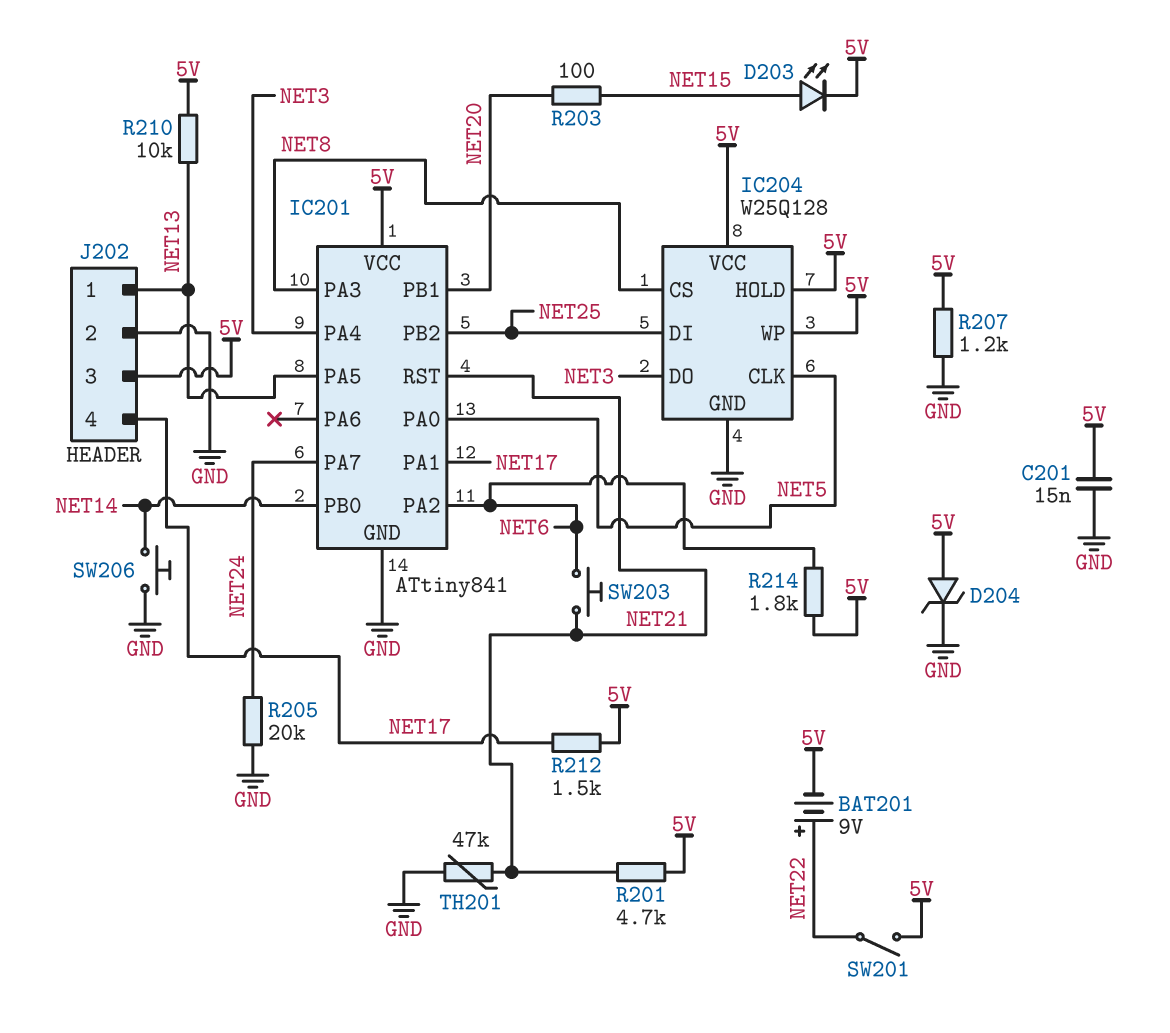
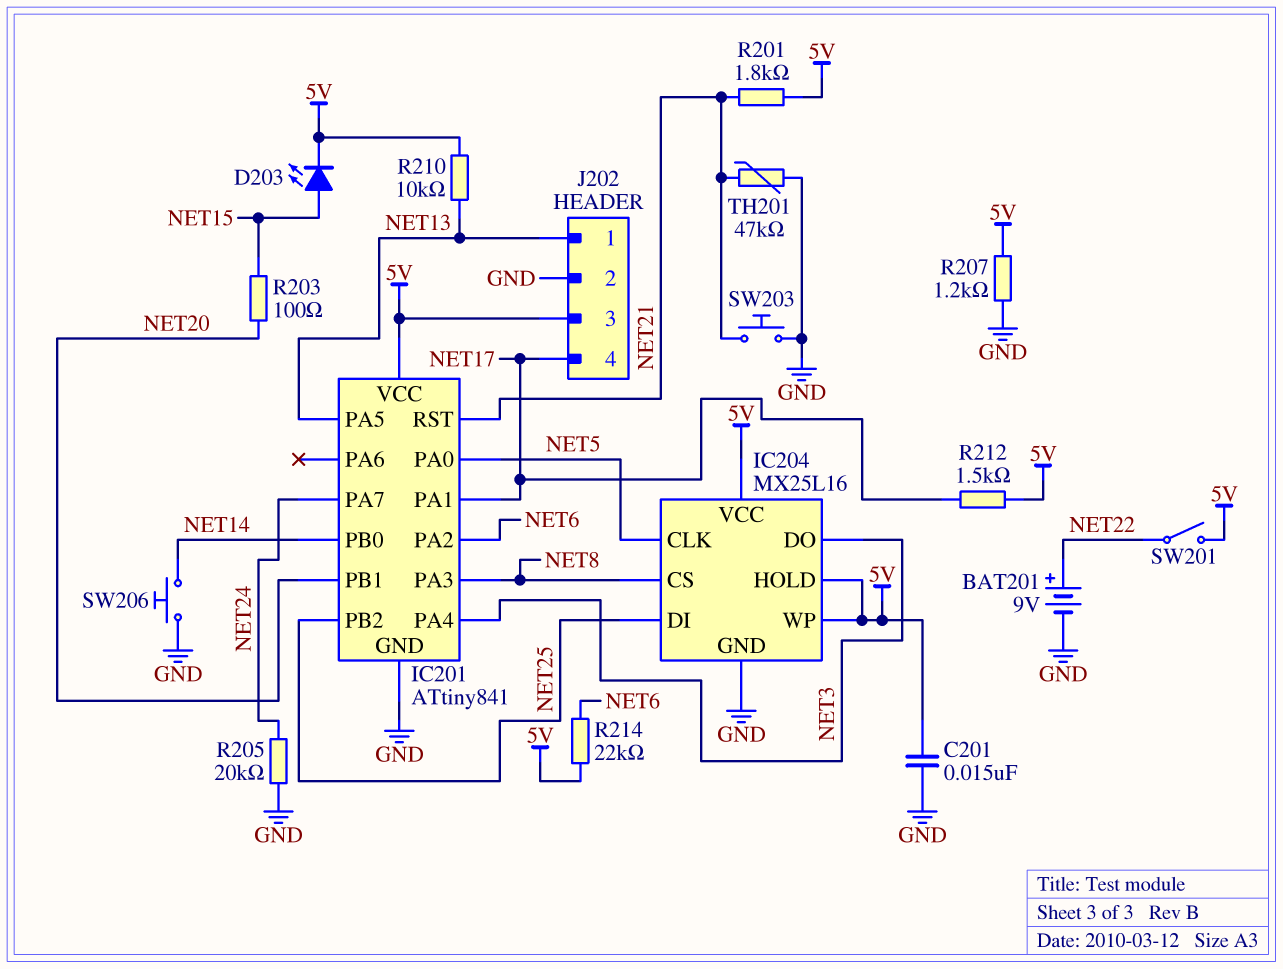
BAT201: 9V (plus NET22, minus 5V) -> 9V (plus NET22, minus GND)
D204: zener (A 5V, K GND) -> none
IC204: W25Q128 -> MX25L16
R201: 4.7k (5V, NET21) -> 1.8k (5V, NET21)
R214: 1.8k (5V, NET6) -> 22k (5V, NET6)
SW203: button (NET6, NET21) -> button (GND, NET21)

